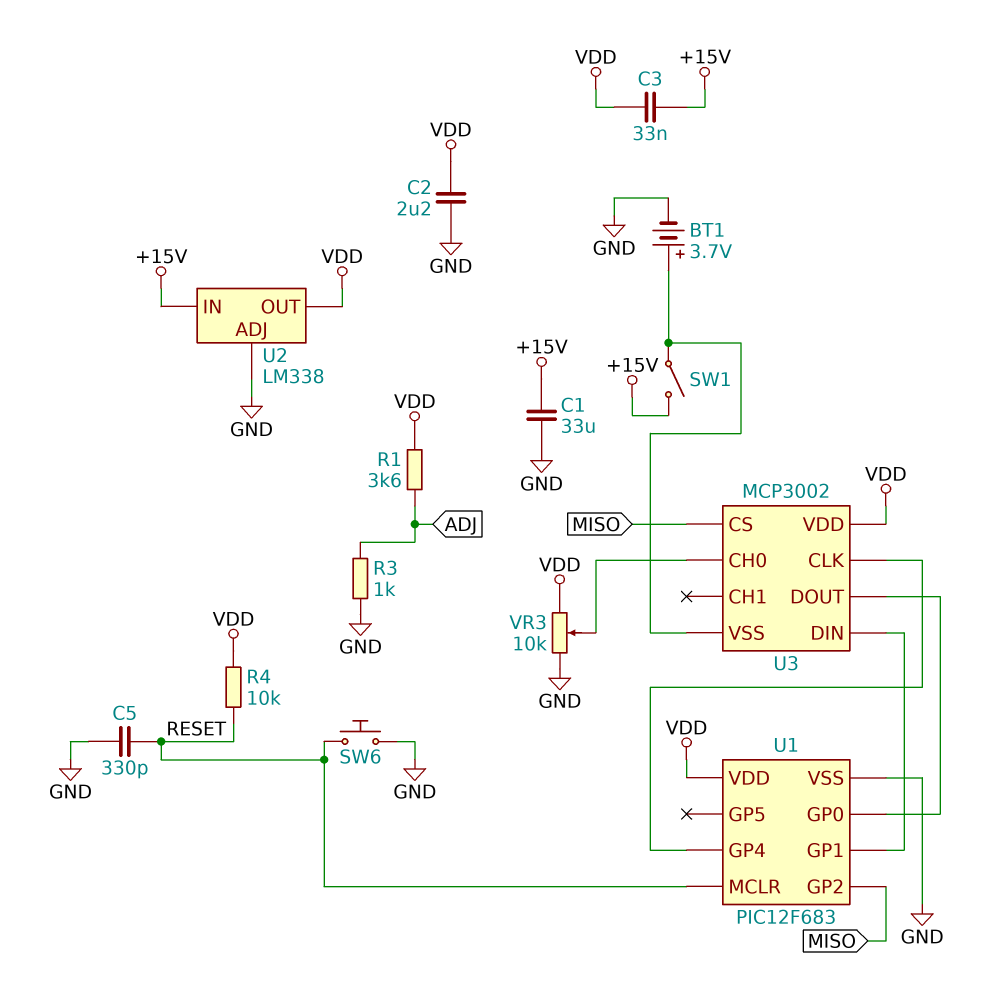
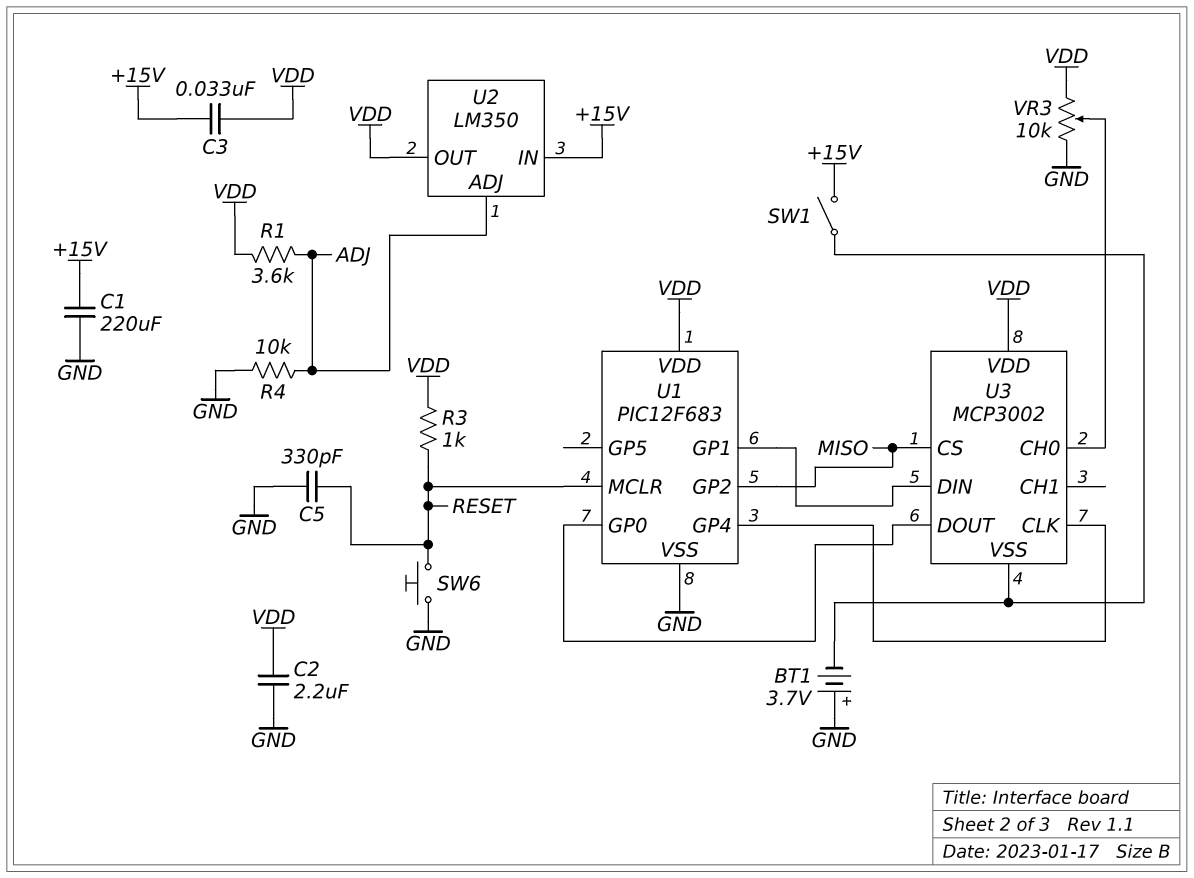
BT1: 3.7V (plus U3/VSS, minus GND) -> 3.7V (plus GND, minus U3/VSS)
C1: 33uF (+15V, GND) -> 220uF (+15V, GND)
R3: 1k (ADJ, GND) -> 1k (RESET, VDD)
R4: 10k (RESET, VDD) -> 10k (ADJ, GND)
U2: LM338 -> LM350
U2 pin ADJ: GND -> ADJ

